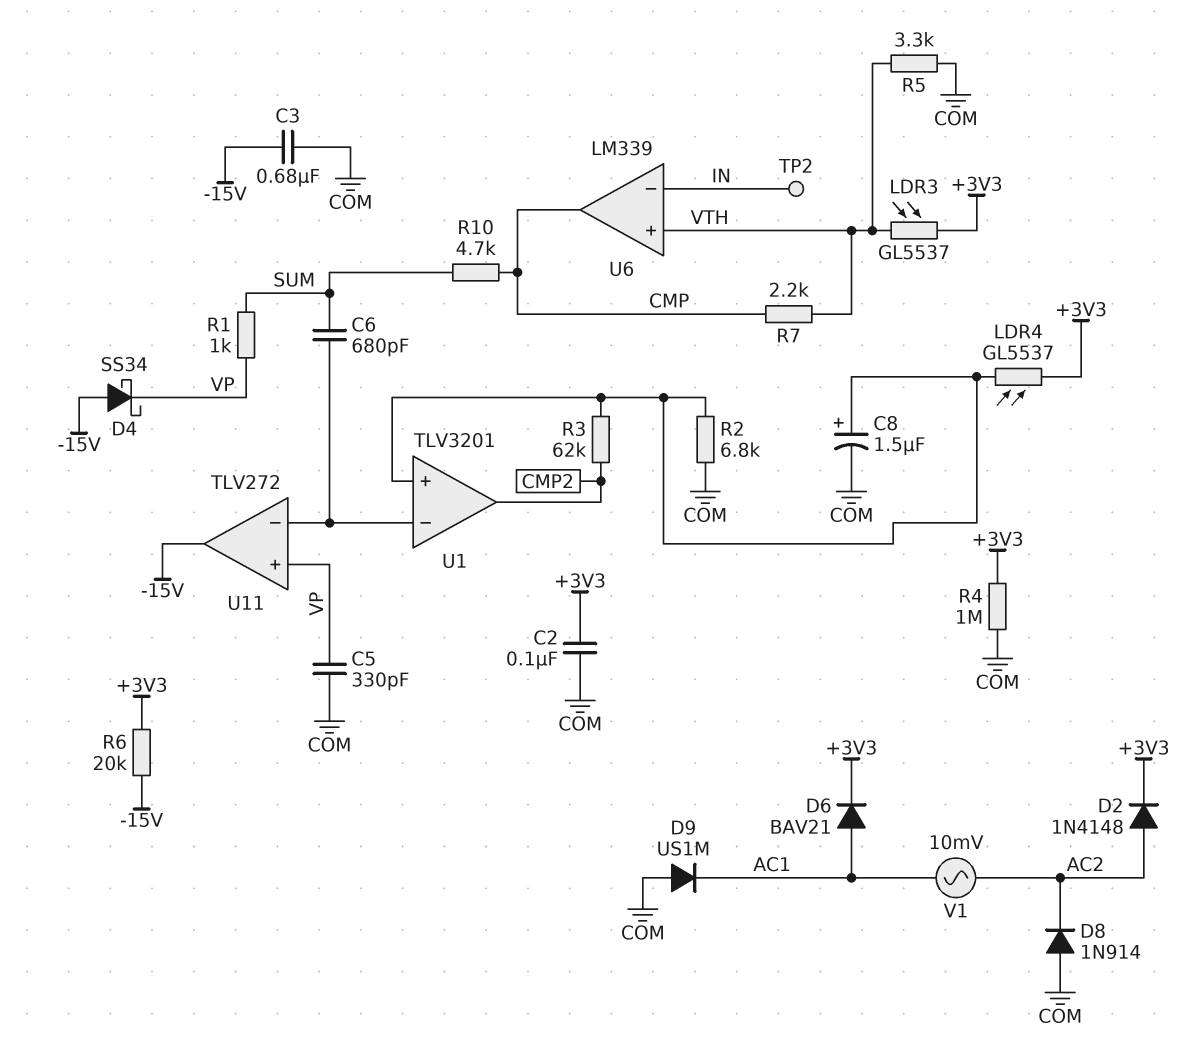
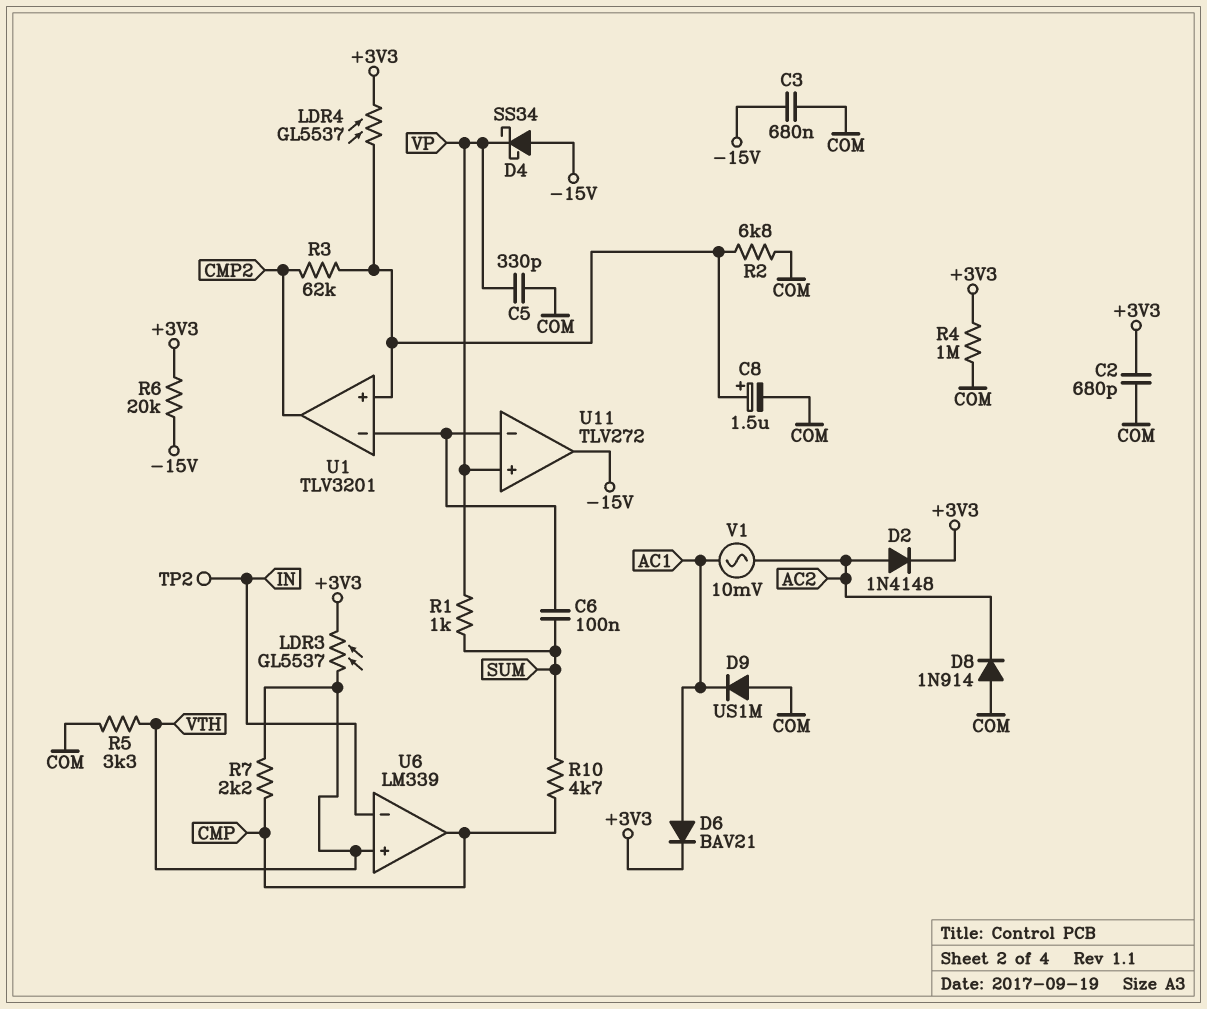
C2: 100nF (+3V3, COM) -> 680pF (+3V3, COM)
C6: 680pF (SUM, U1/in-) -> 100nF (SUM, U1/in-)

